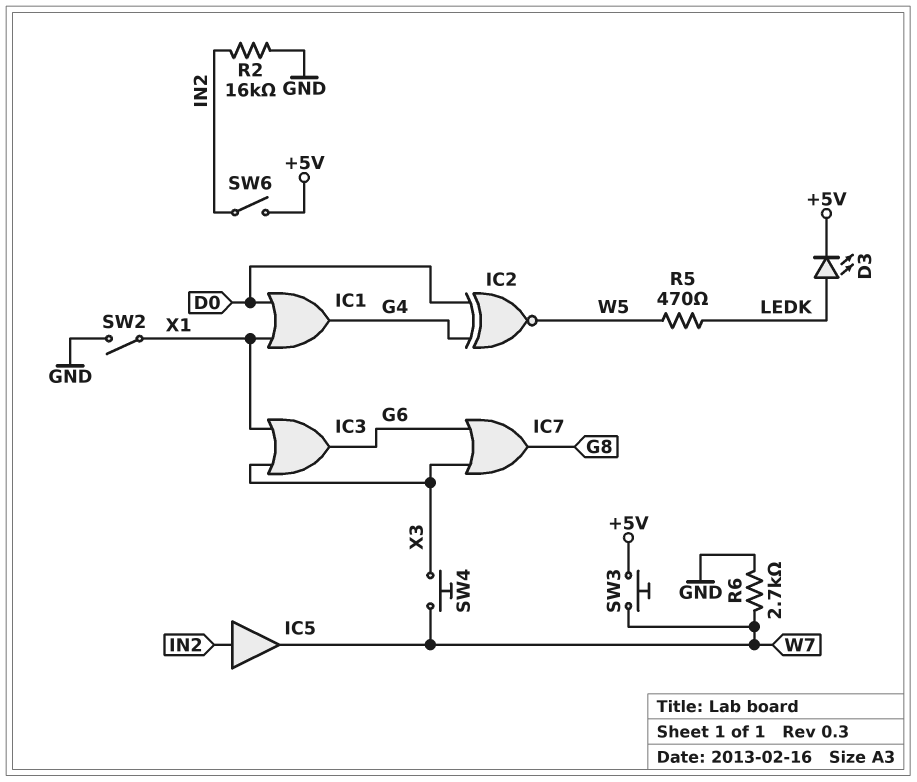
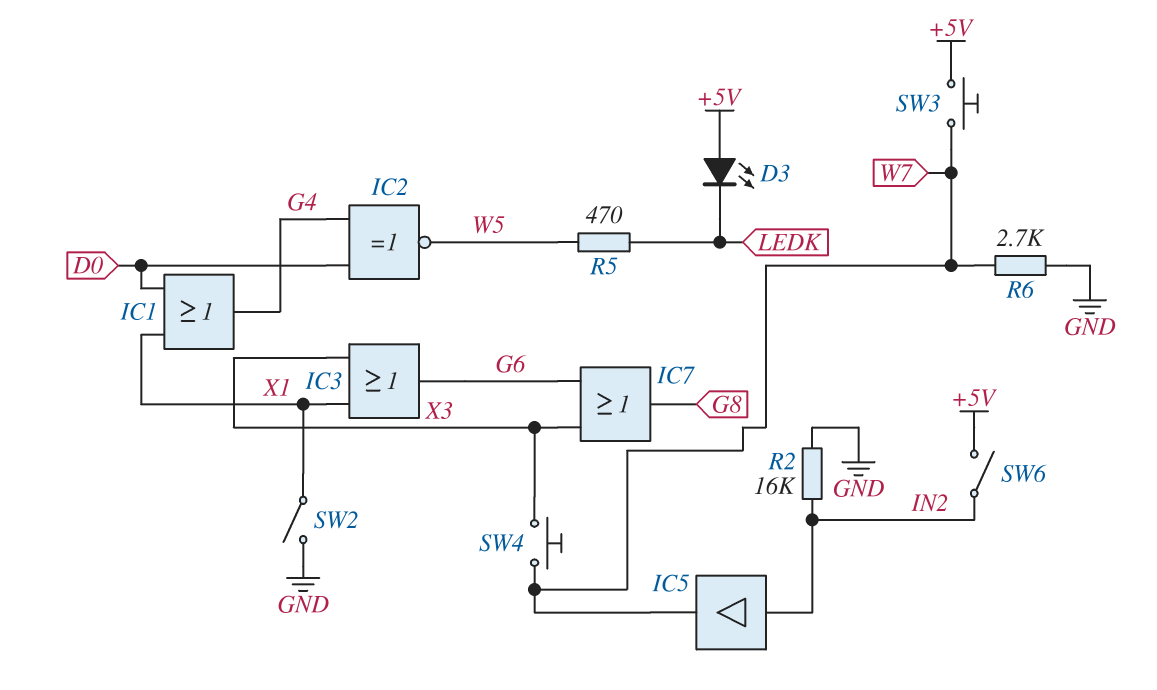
D3: LED (A LEDK, K +5V) -> LED (A +5V, K LEDK)

